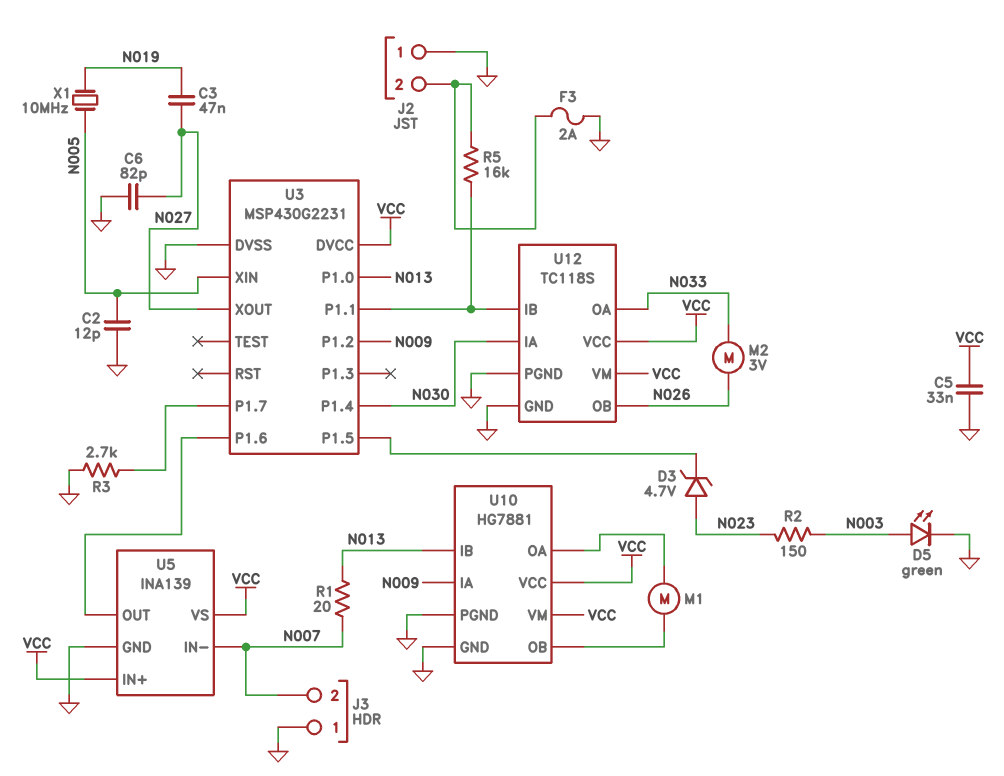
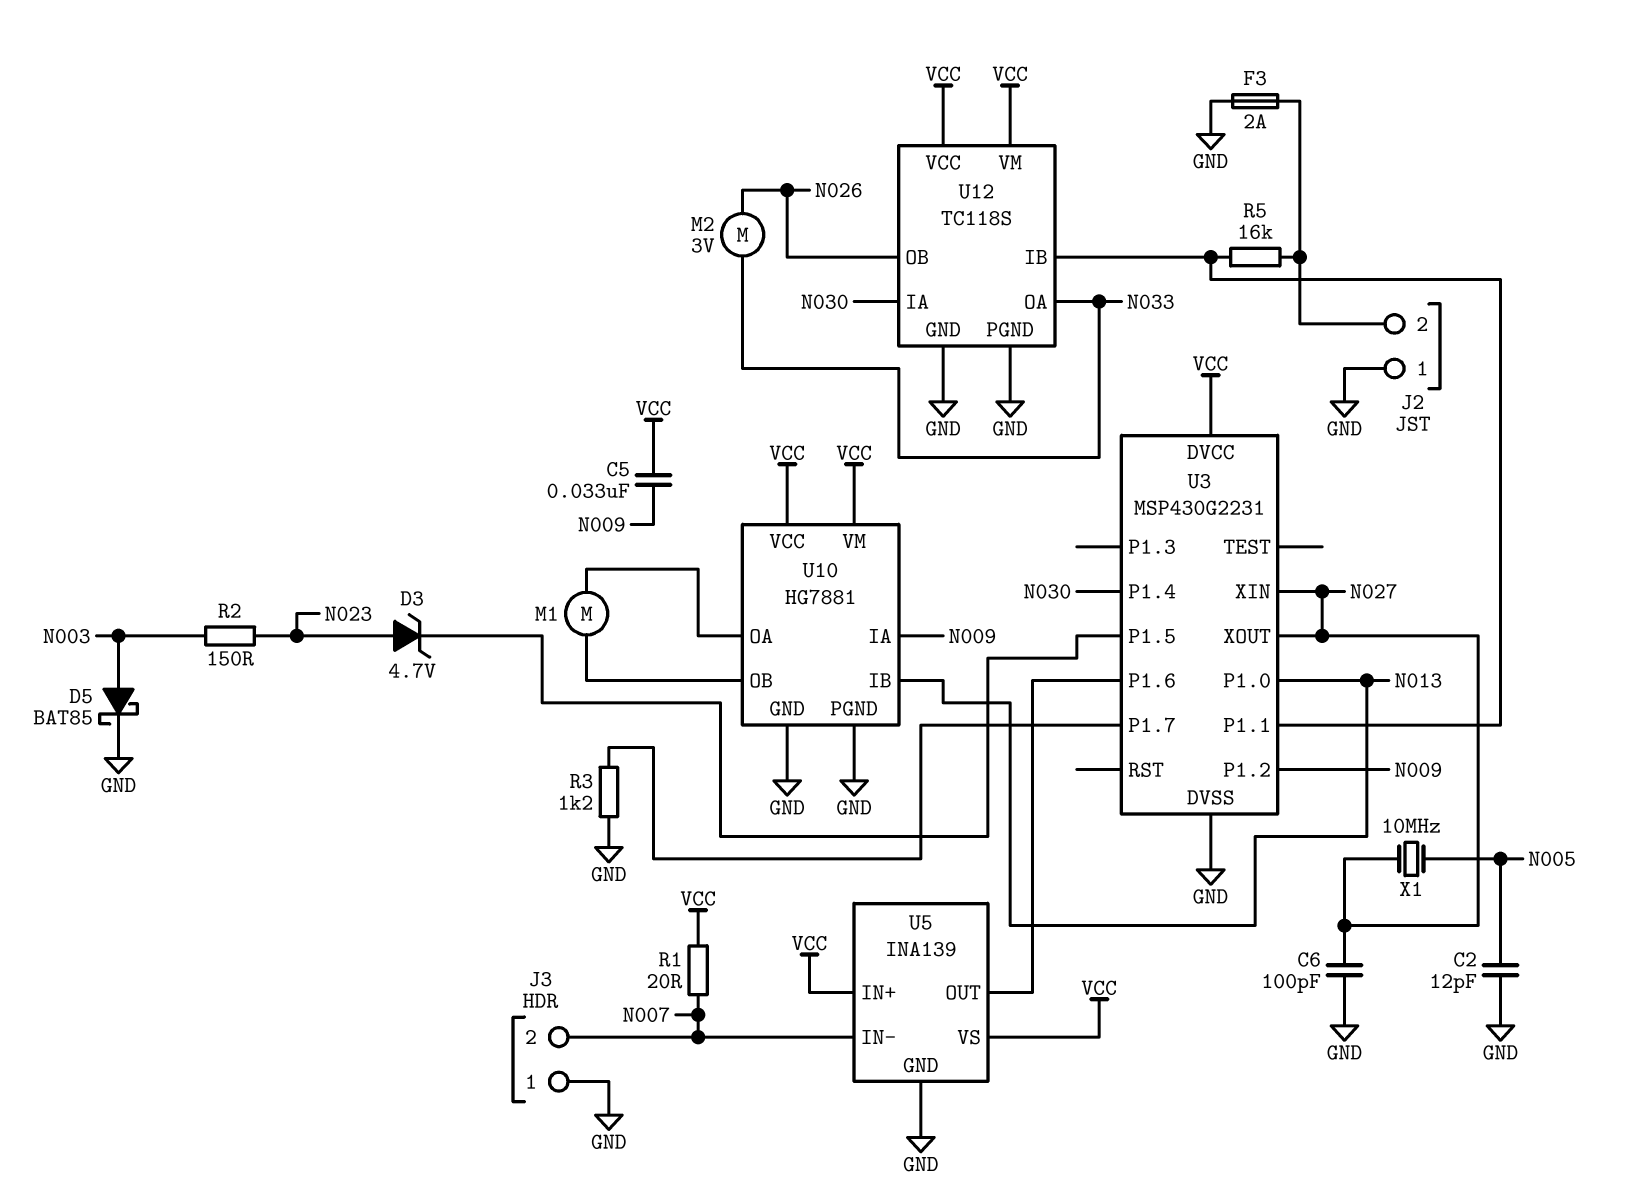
C3: 47nF (N019, N027) -> none
C5: 33nF (GND, VCC) -> 33nF (N009, VCC)
C6: 82pF (GND, N027) -> 100pF (GND, N027)
D5: LED green (A N003, K GND) -> schottky BAT85 (A N003, K GND)
R1: 20 (N007, N013) -> 20 (N007, VCC)
R3: 2.7k (GND, U3/P1.7) -> 1.2k (GND, U3/P1.7)
U3 pin XIN: N005 -> N027
X1: 10MHz (N005, N019) -> 10MHz (N005, N027)

